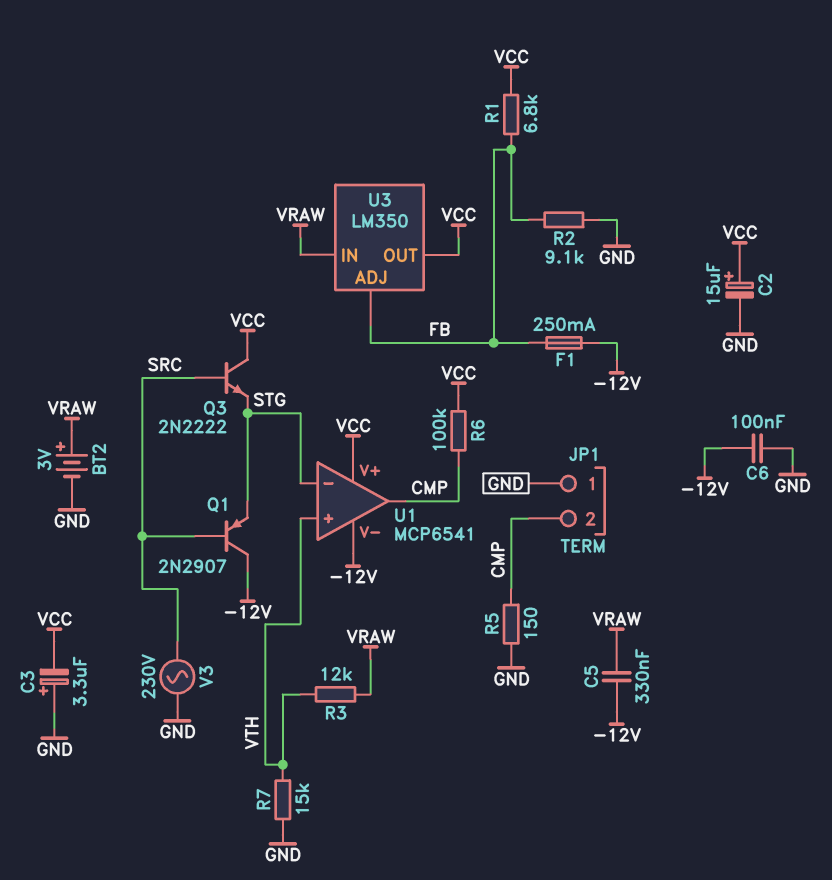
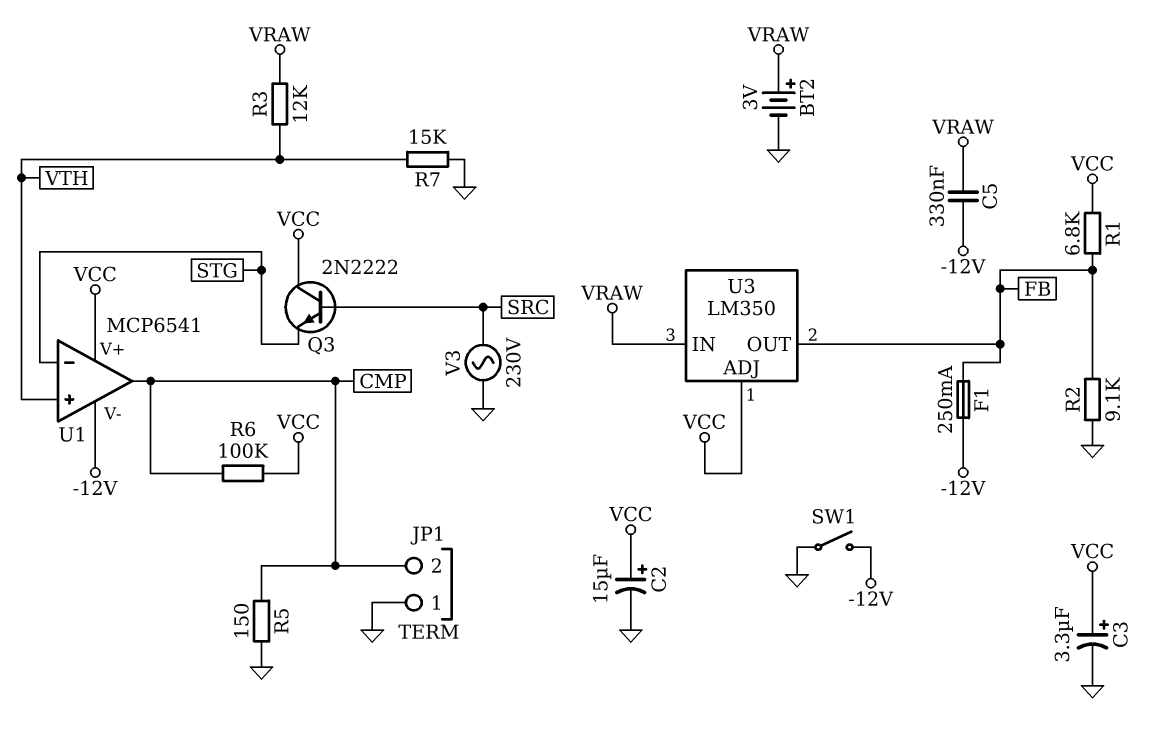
C3: 3.3uF (plus GND, minus VCC) -> 3.3uF (plus VCC, minus GND)
C6: 100nF (-12V, GND) -> none
Q1: PNP 2N2907 (B SRC, C -12V, E STG) -> none
SW1: none -> switch (-12V, GND)
U3 pin ADJ: FB -> VCC
U3 pin OUT: VCC -> FB

